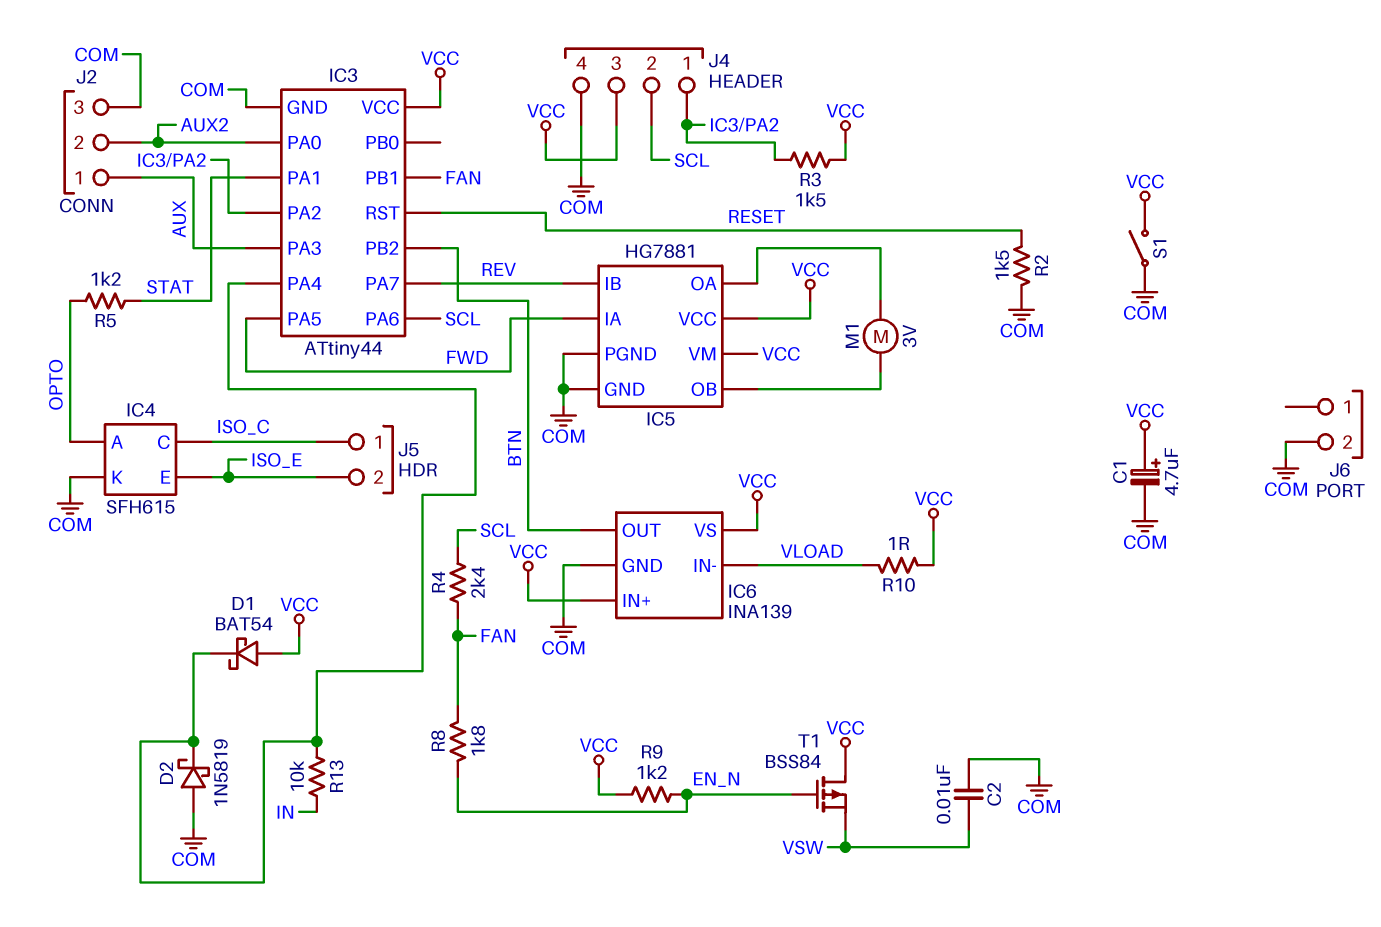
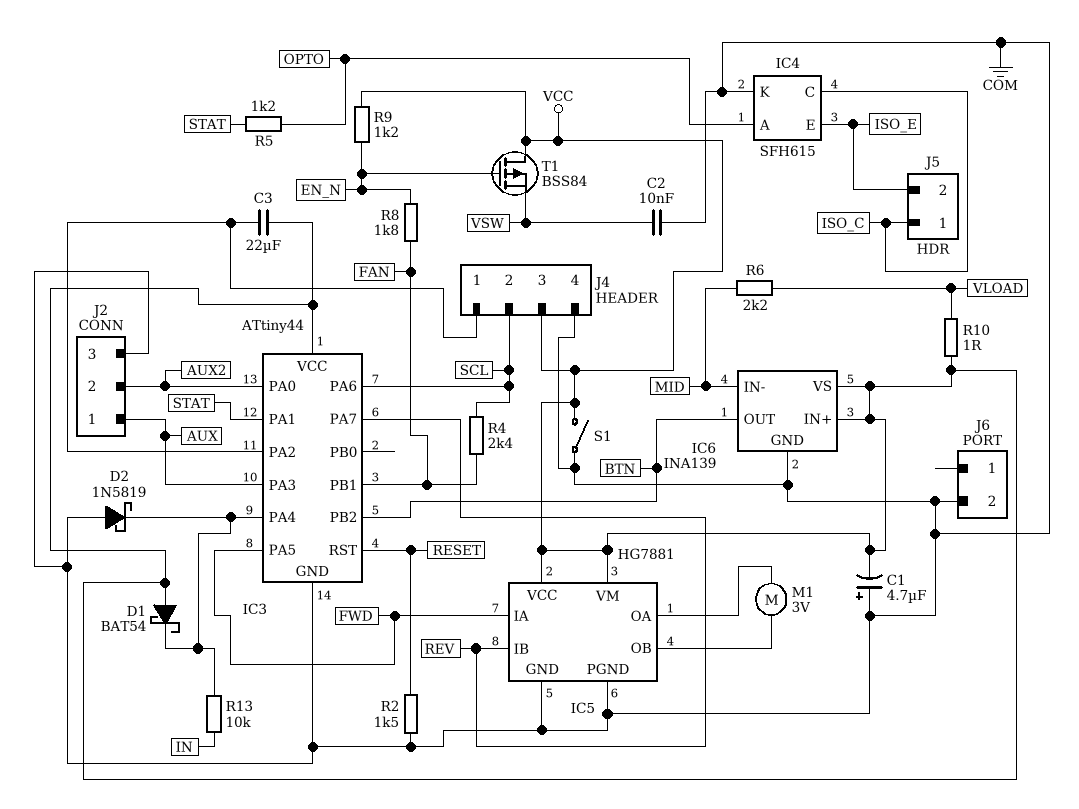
C1: 4.7uF (plus VCC, minus COM) -> 4.7uF (plus COM, minus VCC)
C3: none -> 22uF (IC3/PA2, VCC)
IC6 pin IN-: VLOAD -> MID
R3: 1.5k (IC3/PA2, VCC) -> none
R6: none -> 2.2k (MID, VLOAD)

